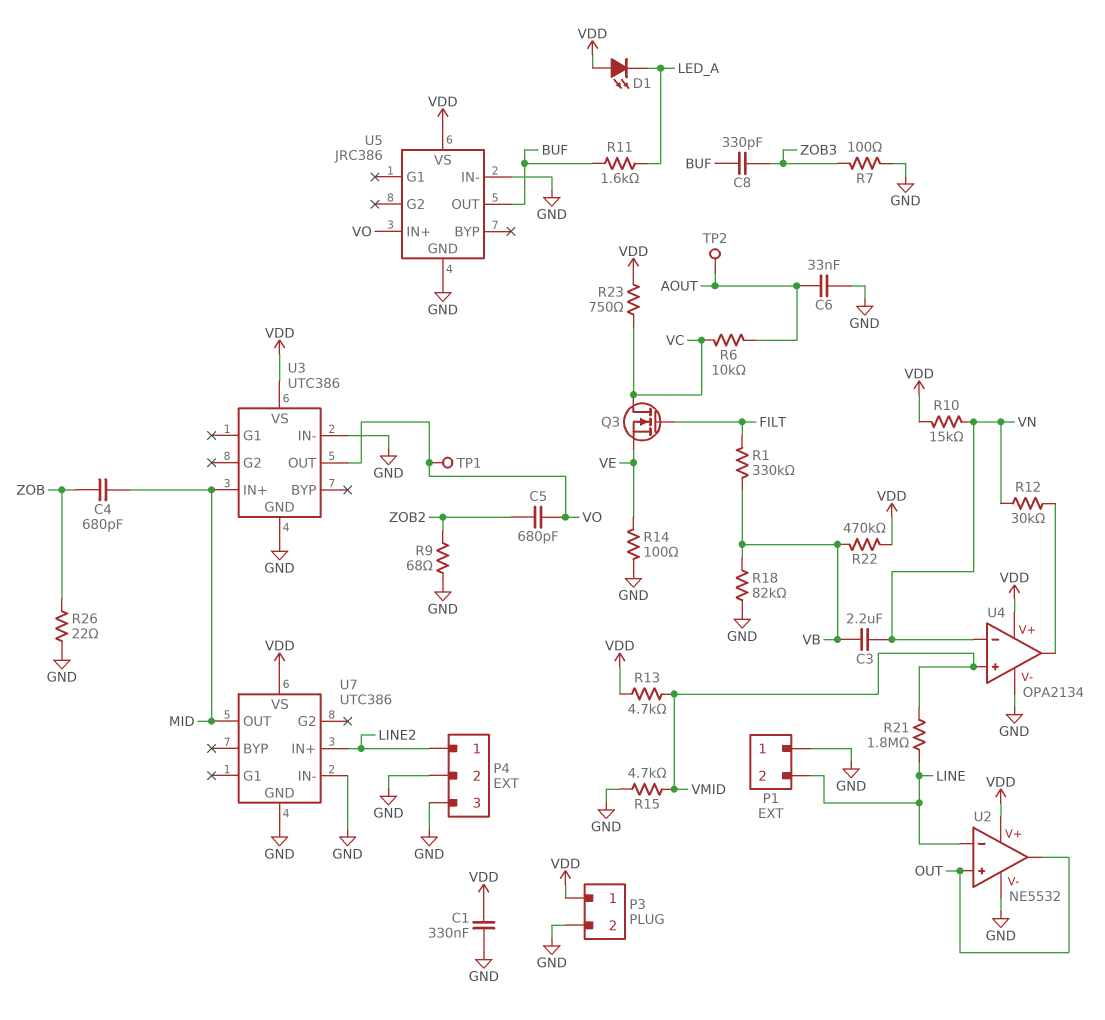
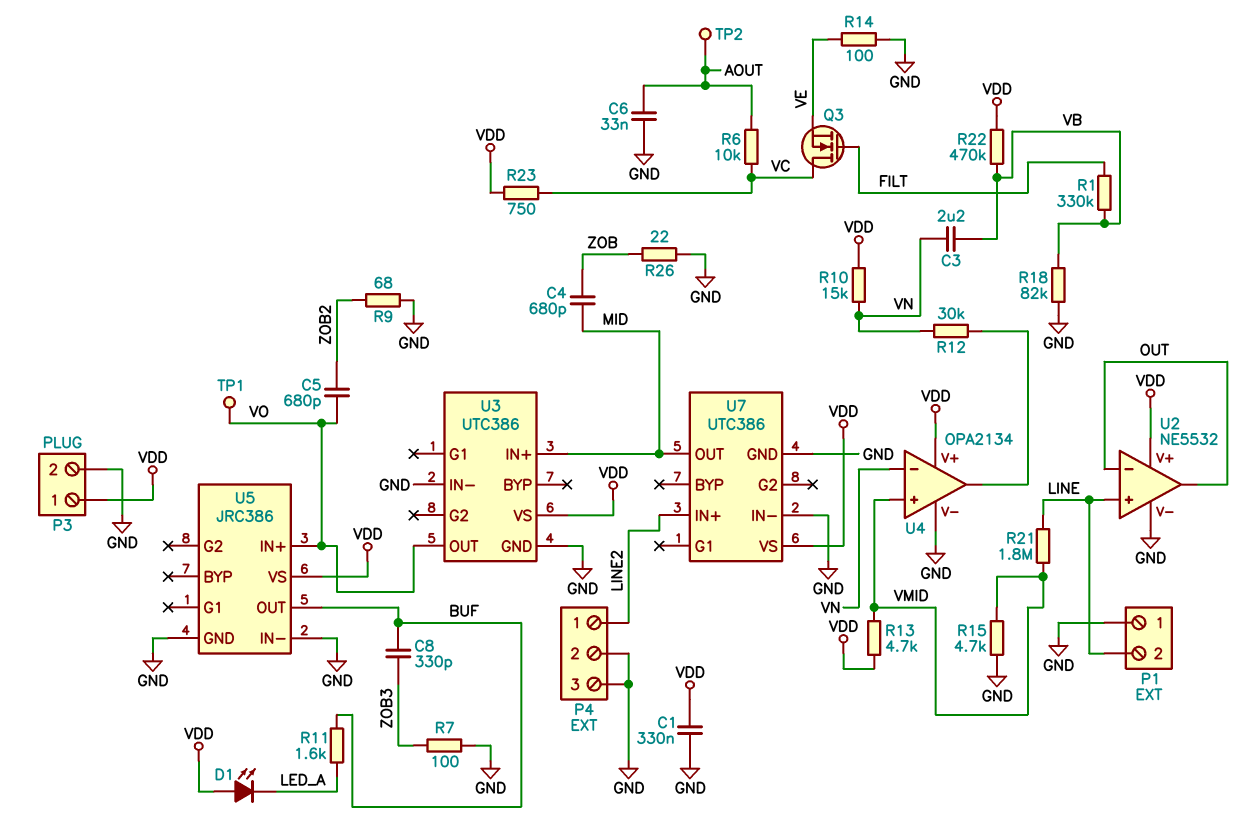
U2 pin in+: OUT -> LINE
U2 pin in-: LINE -> OUT

